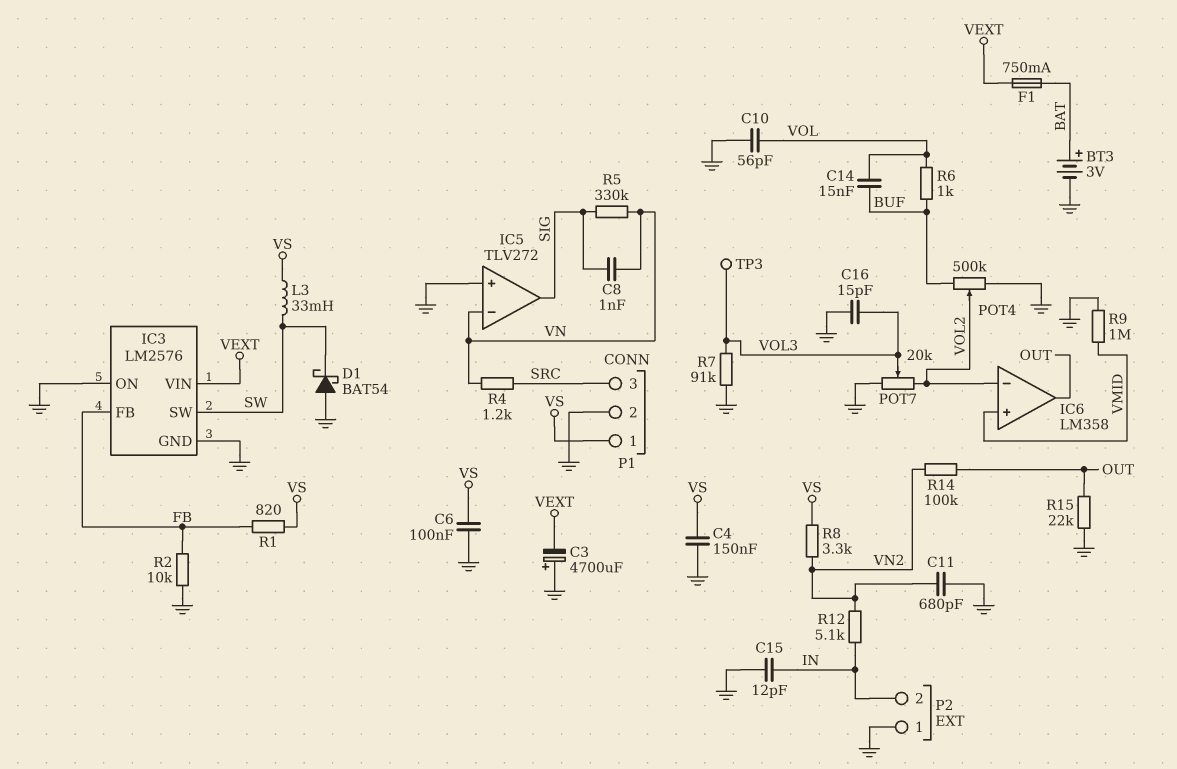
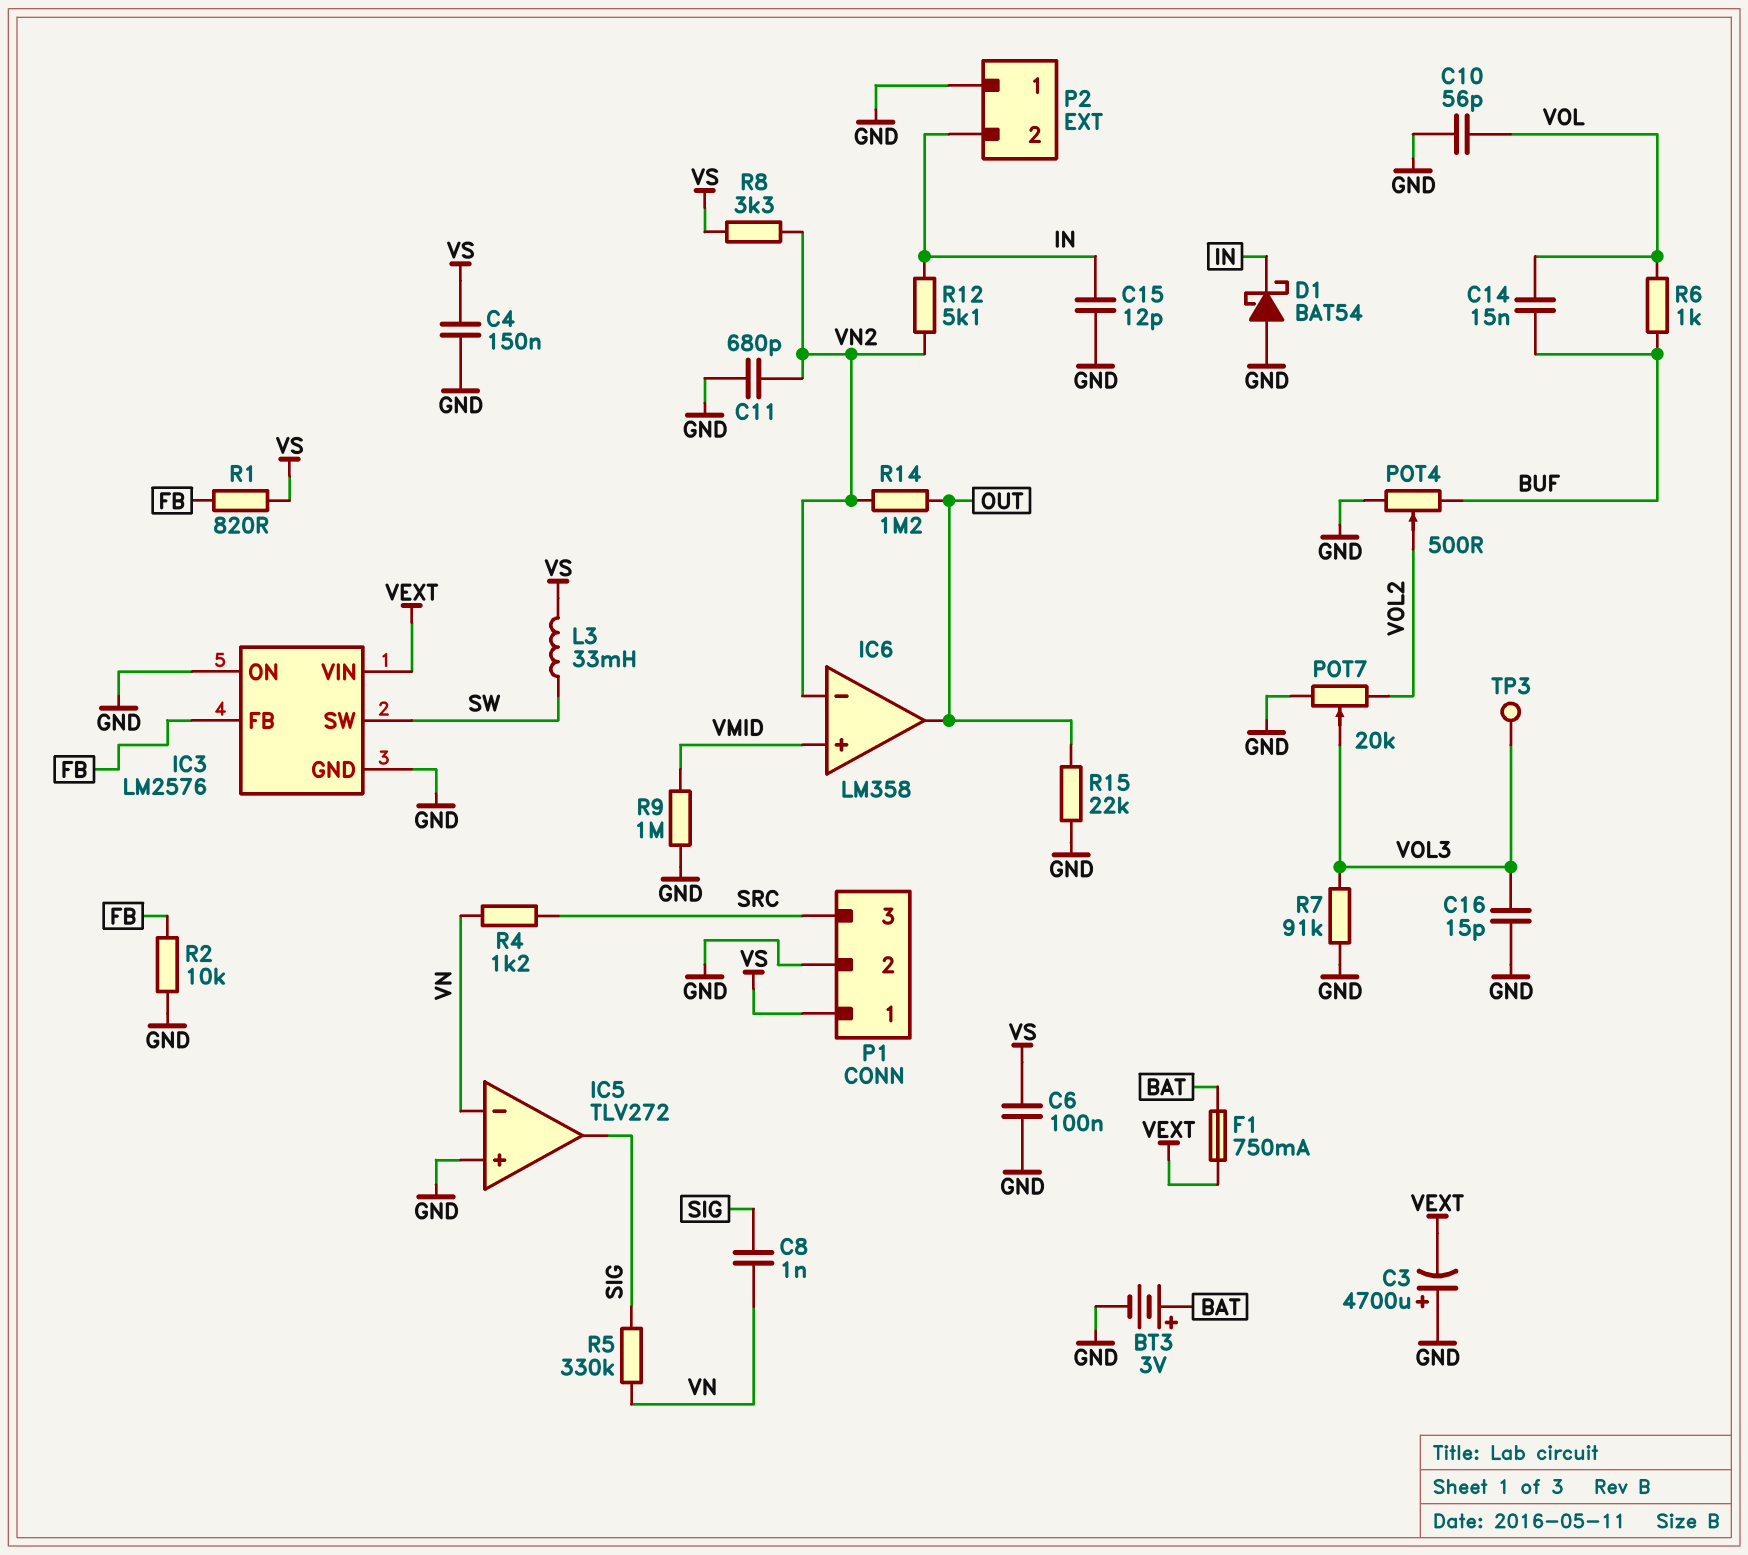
D1: schottky BAT54 (A GND, K SW) -> schottky BAT54 (A GND, K IN)
IC6 pin in-: VOL2 -> VN2
POT4: 500k (BUF, GND, wiper VOL2) -> 500 (BUF, GND, wiper VOL2)
R14: 100k (OUT, VN2) -> 1.2M (OUT, VN2)

